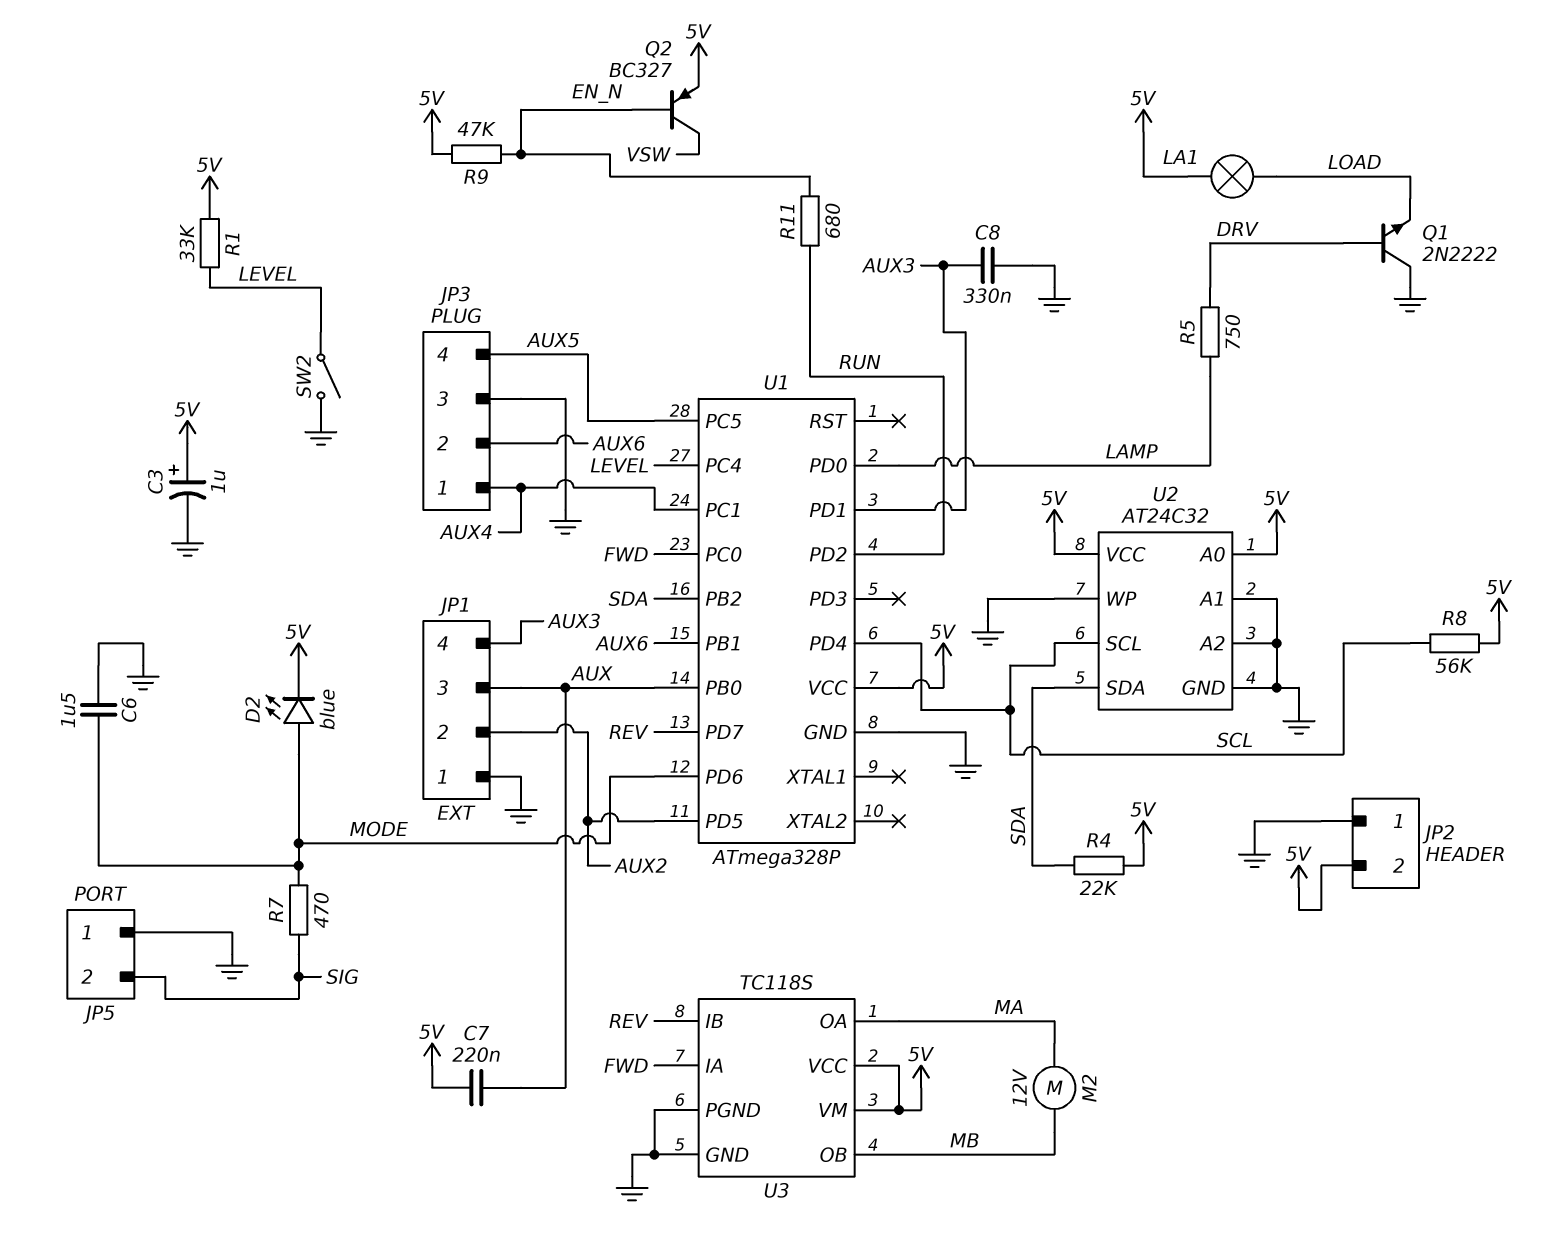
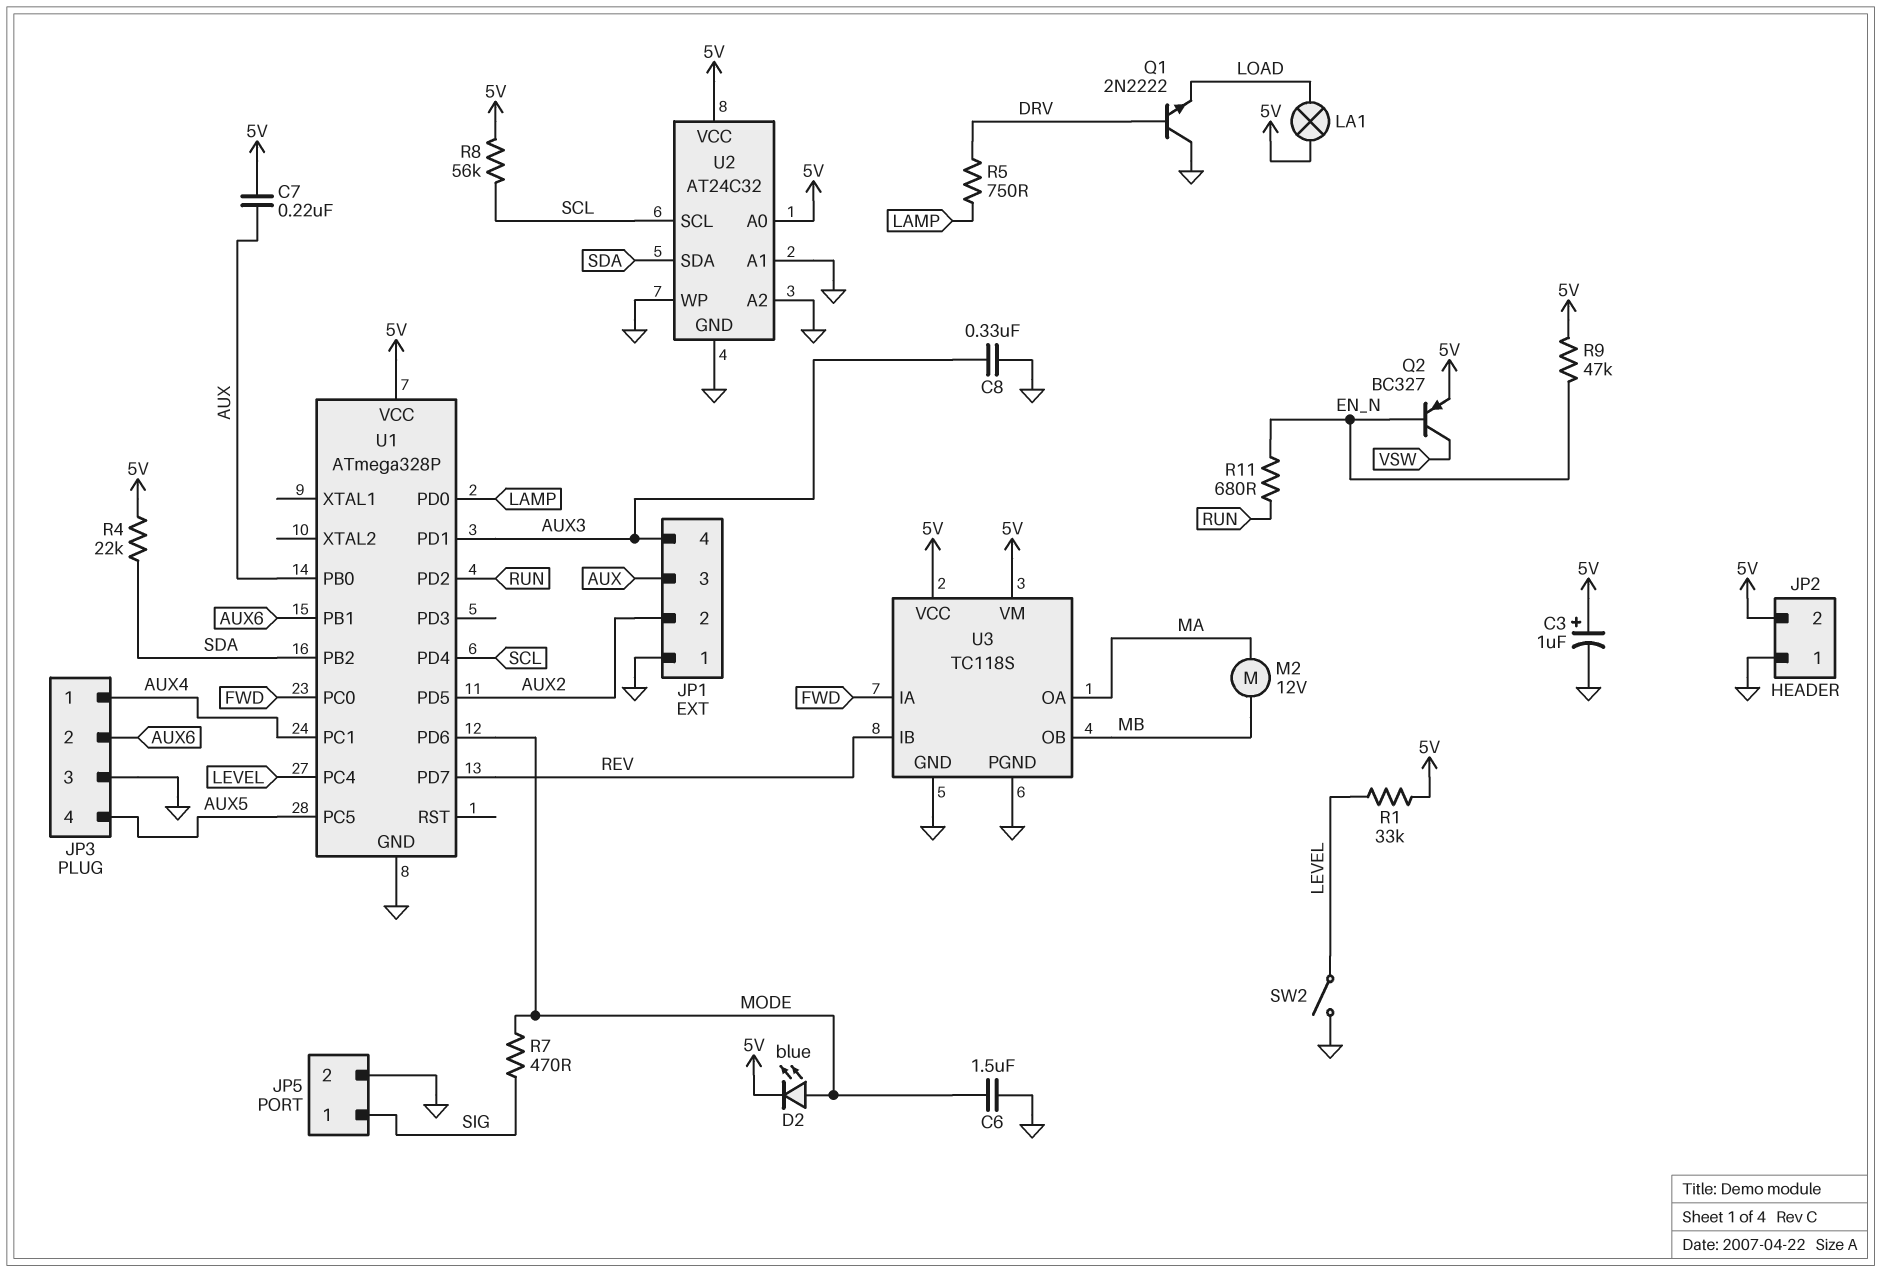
JP5 pin 1: GND -> SIG
JP5 pin 2: SIG -> GND

